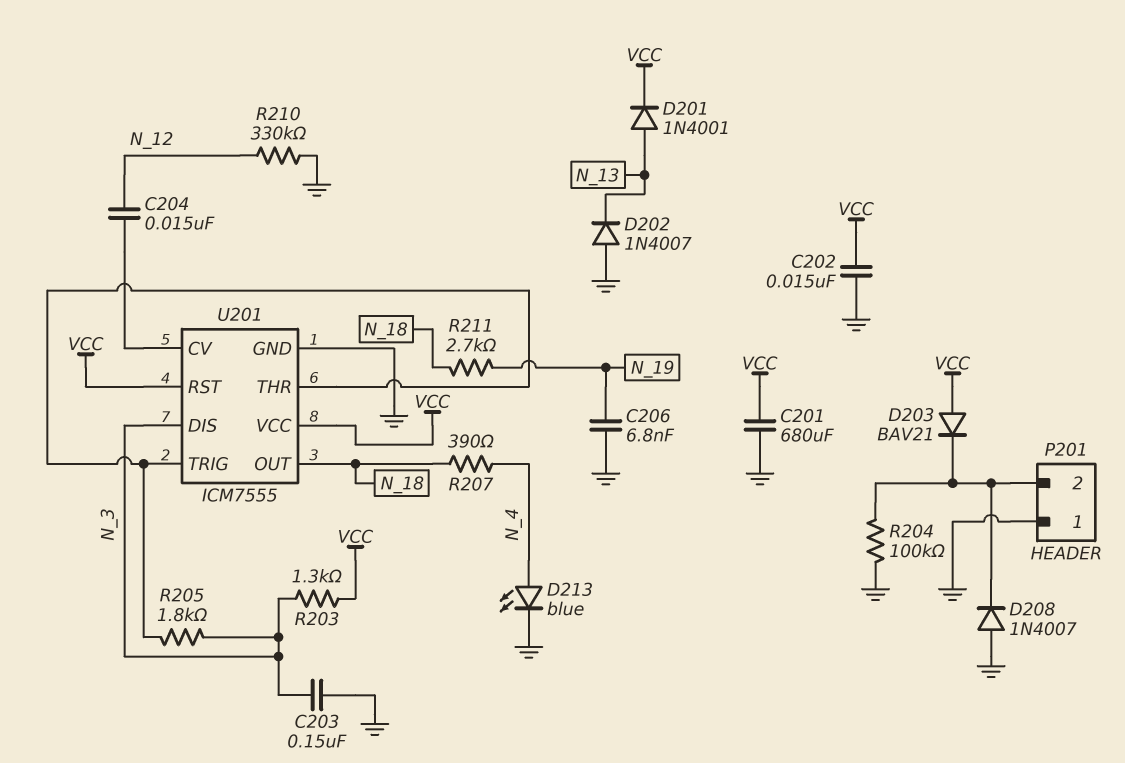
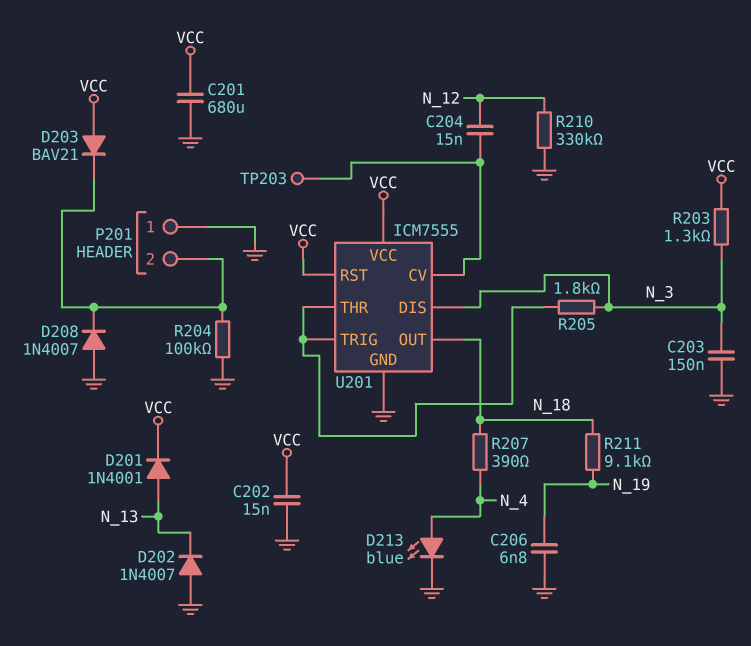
R211: 2.7k (N_18, N_19) -> 9.1k (N_18, N_19)
TP203: none -> test point (U201/CV)

